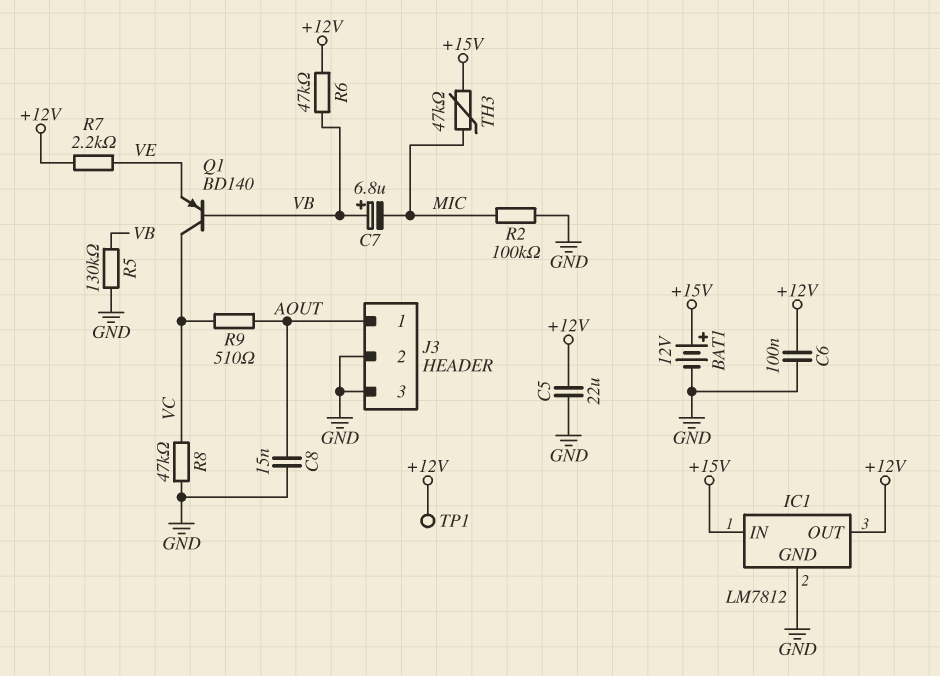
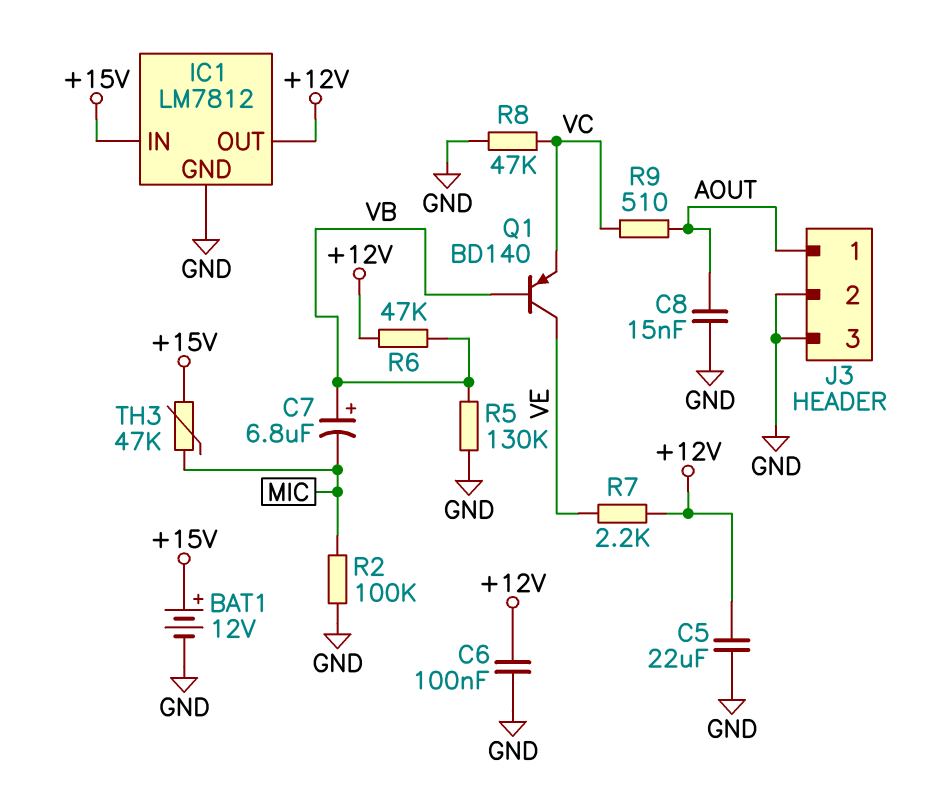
Q1: PNP BD140 (B VB, C VC, E VE) -> PNP BD140 (B VB, C VE, E VC)
TP1: test point (+12V) -> none

